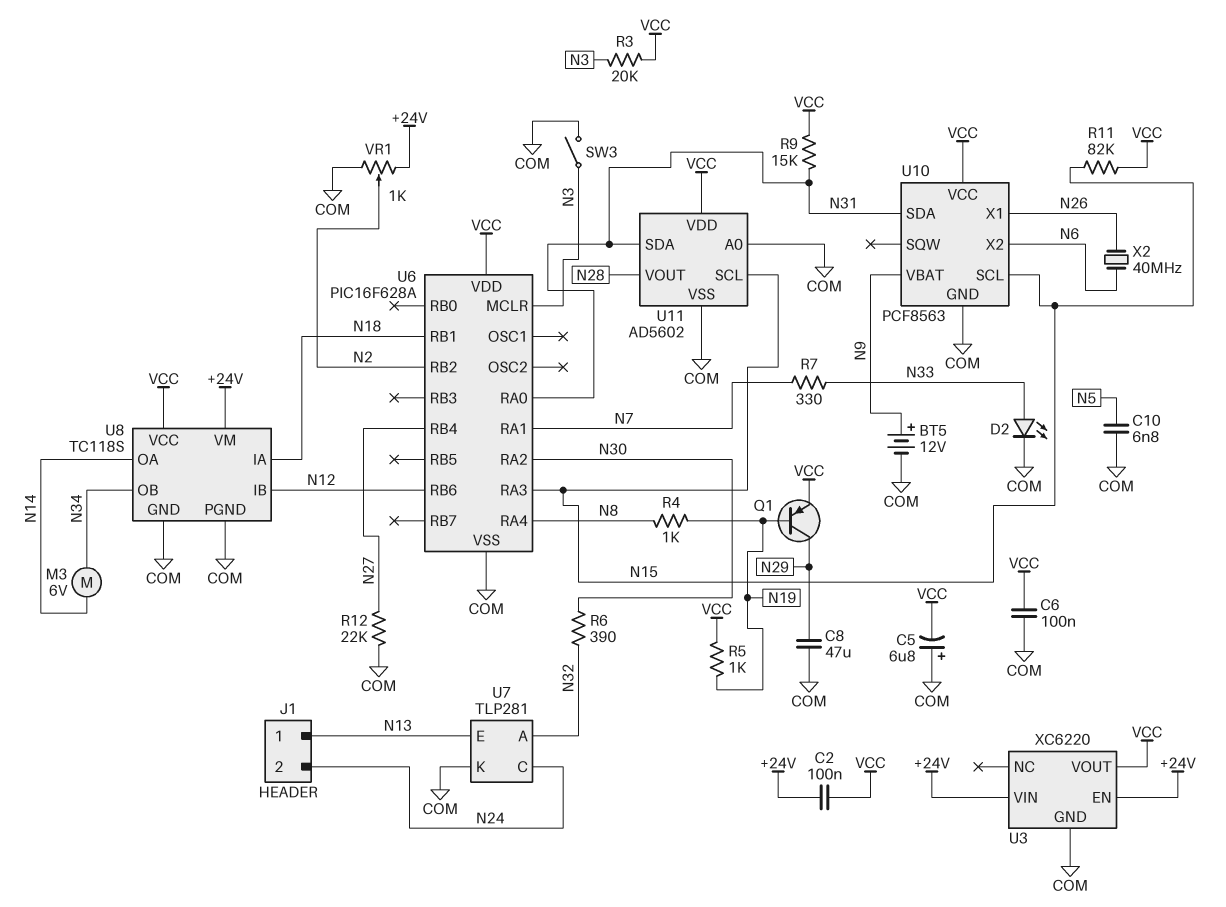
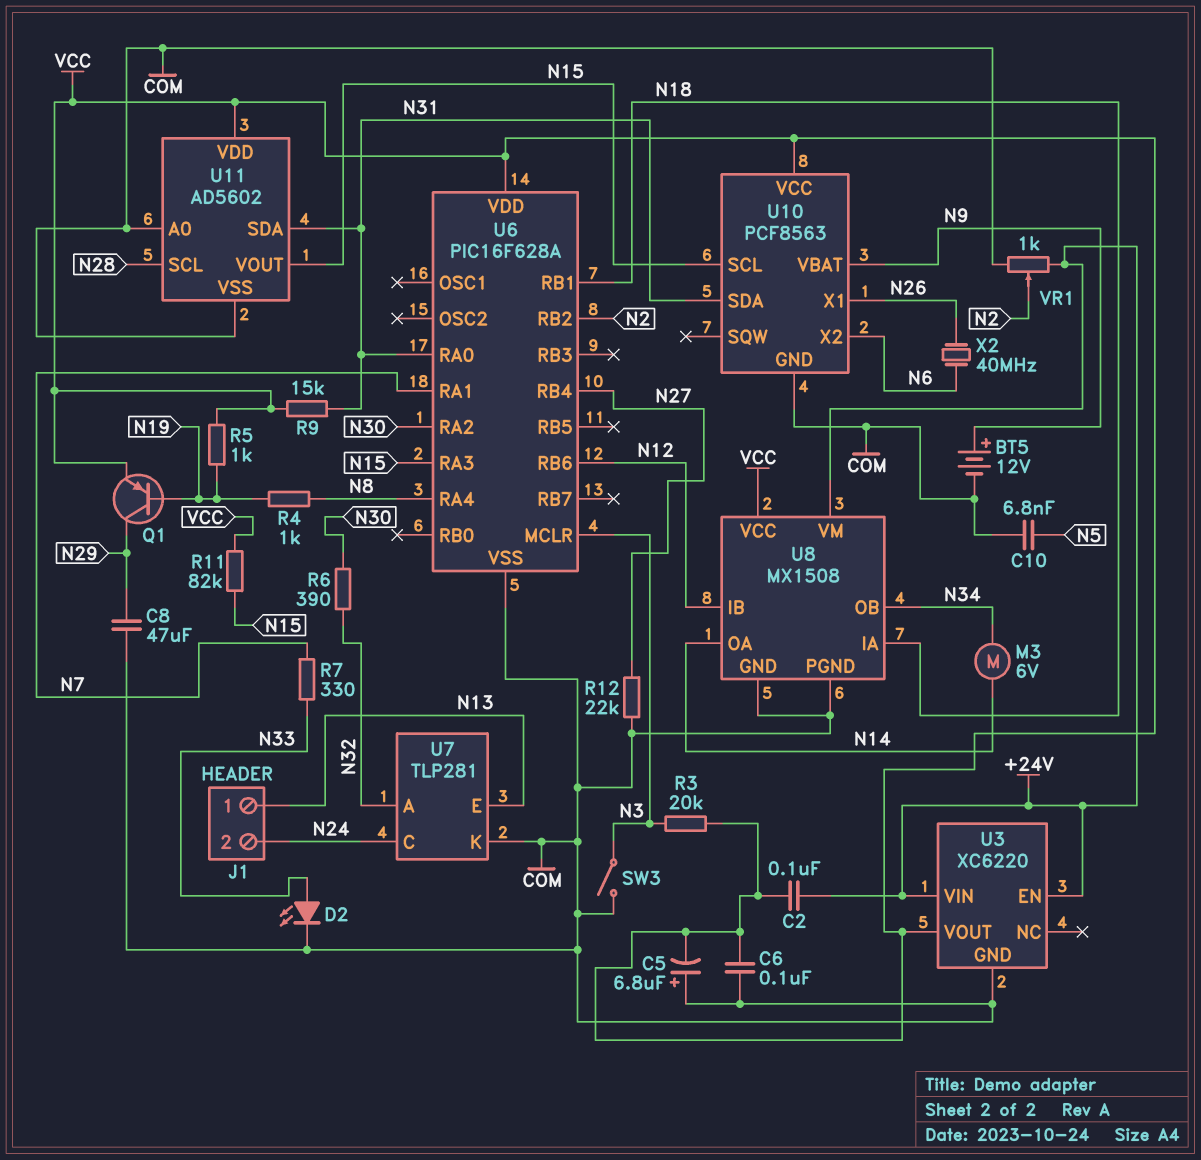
U8: TC118S -> MX1508
U11 pin SCL: N15 -> N28
U11 pin VOUT: N28 -> N15

